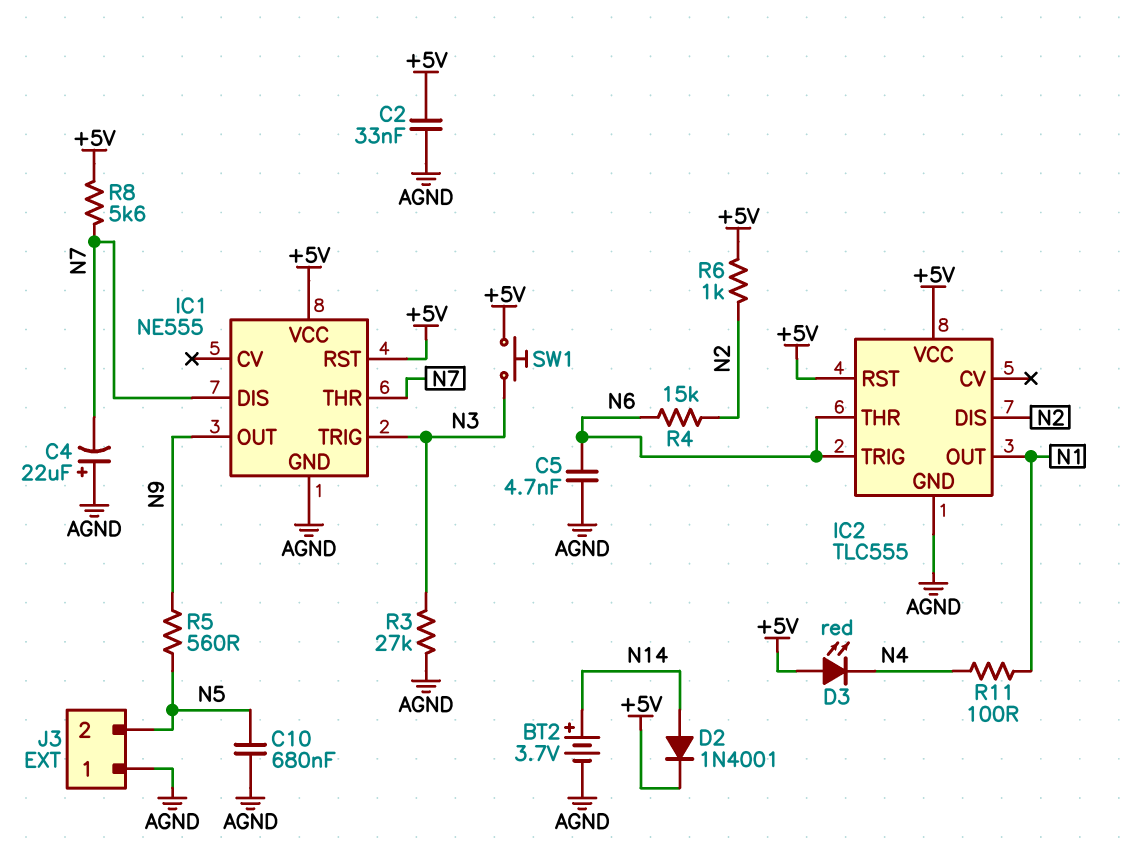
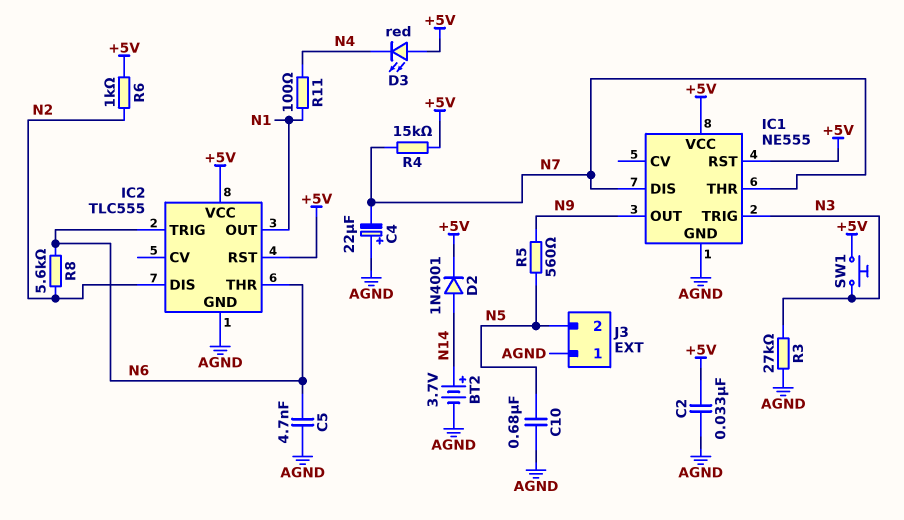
R4: 15k (N2, N6) -> 15k (+5V, N7)
R8: 5.6k (+5V, N7) -> 5.6k (N2, N6)

